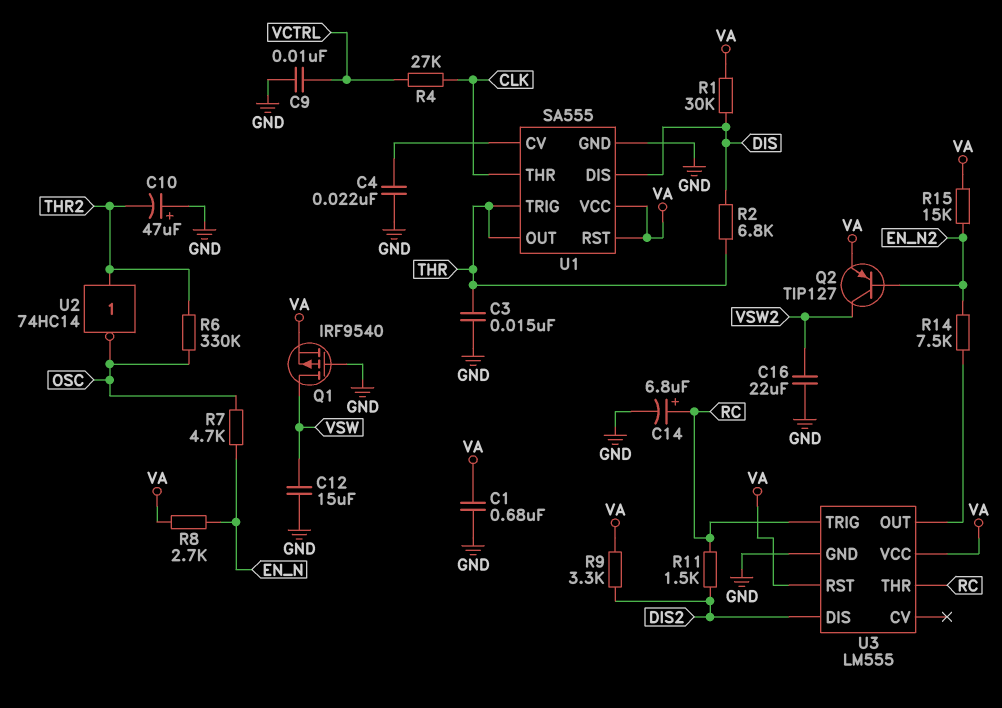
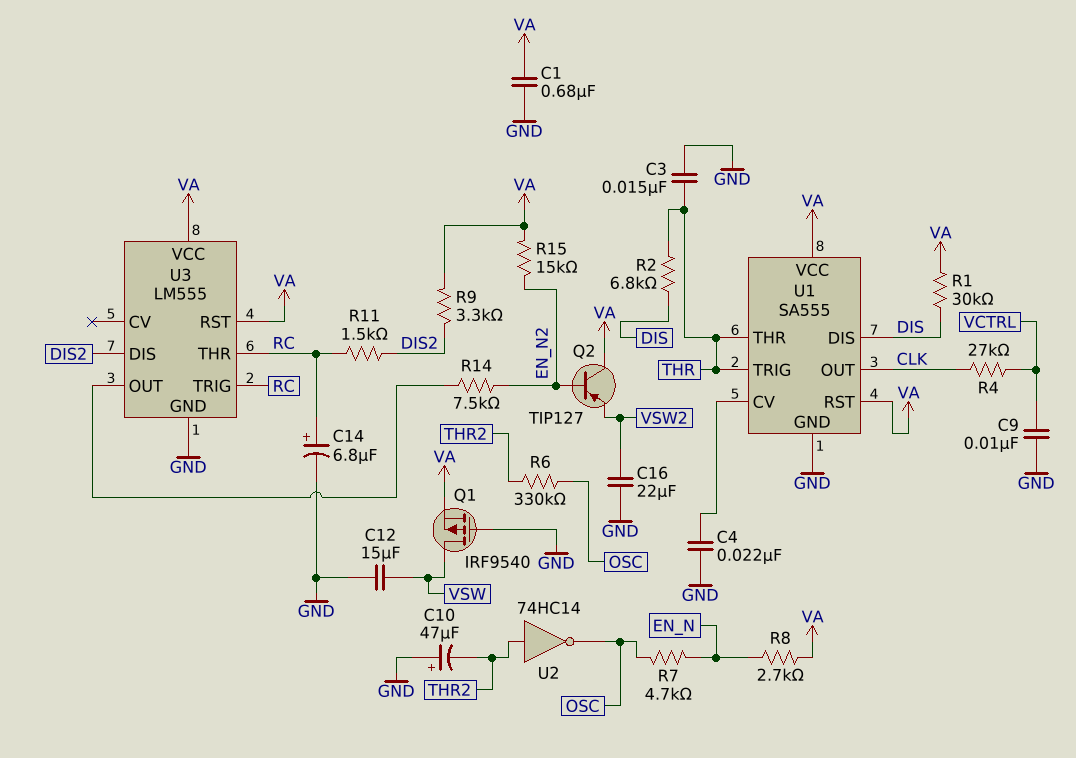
Q2: PNP TIP127 (B EN_N2, C VSW2, E VA) -> PNP TIP127 (B EN_N2, C VA, E VSW2)
U1 pin OUT: THR -> CLK
U1 pin THR: CLK -> THR

